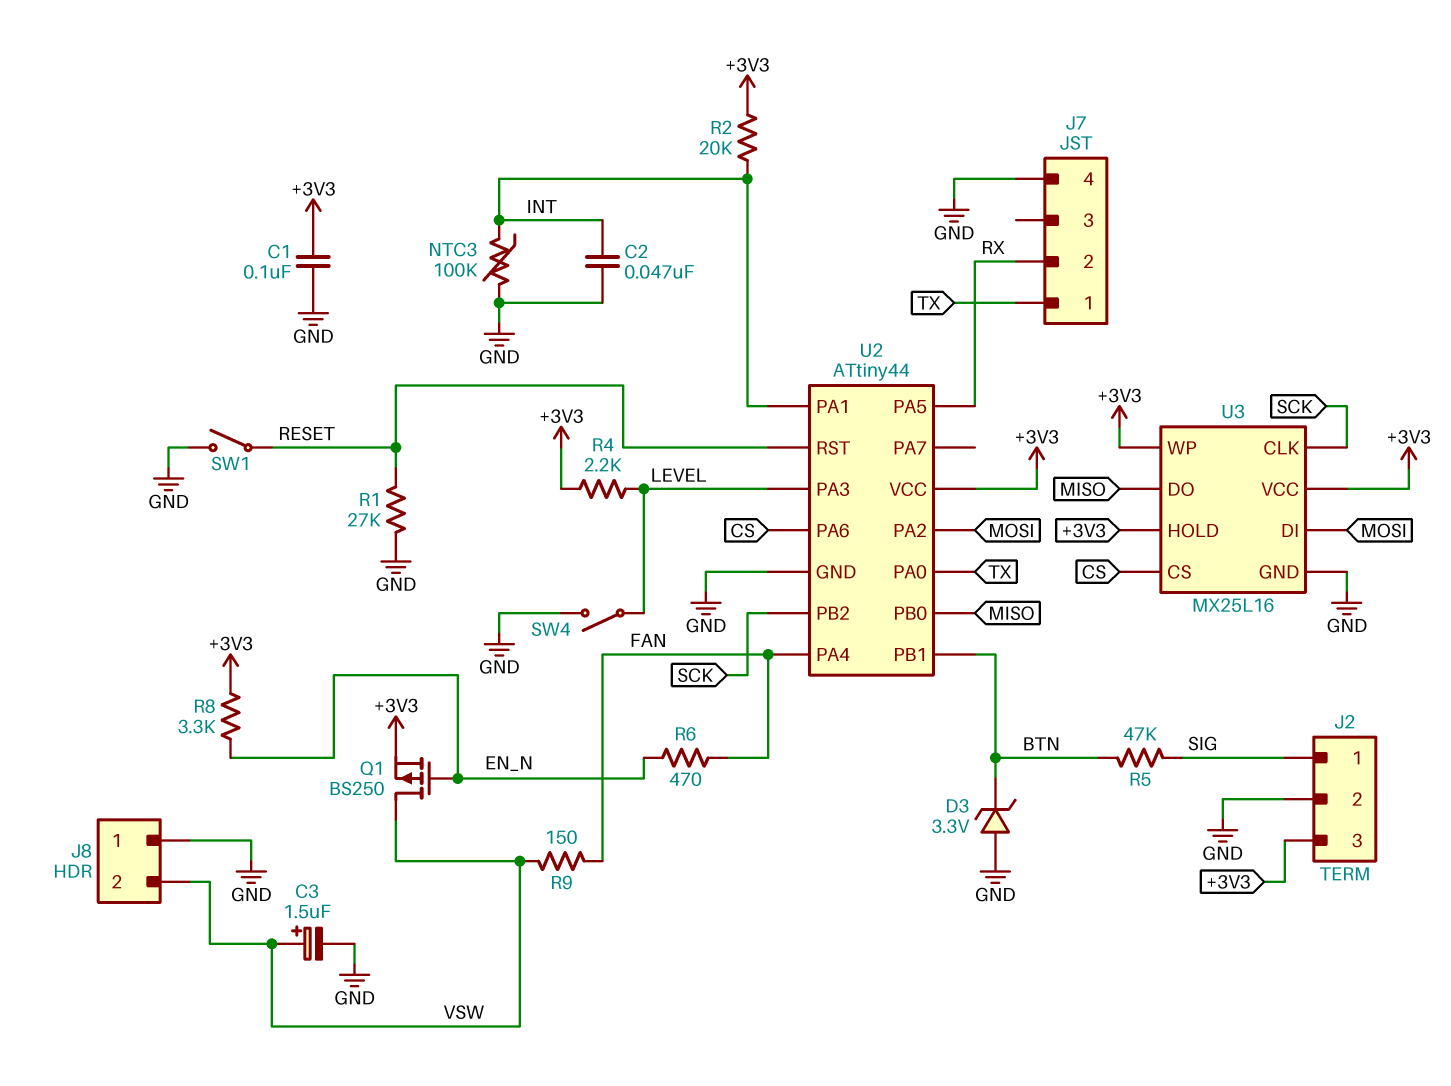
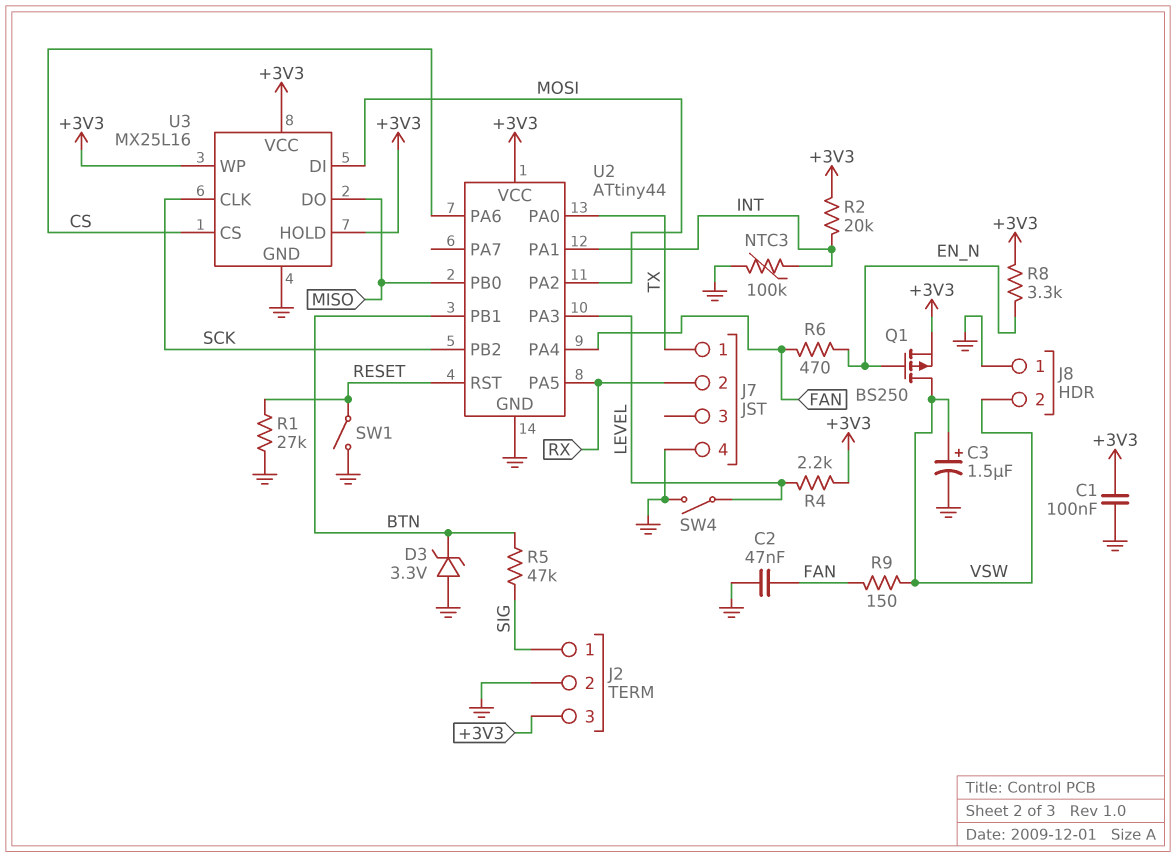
C2: 47nF (GND, INT) -> 47nF (FAN, GND)

